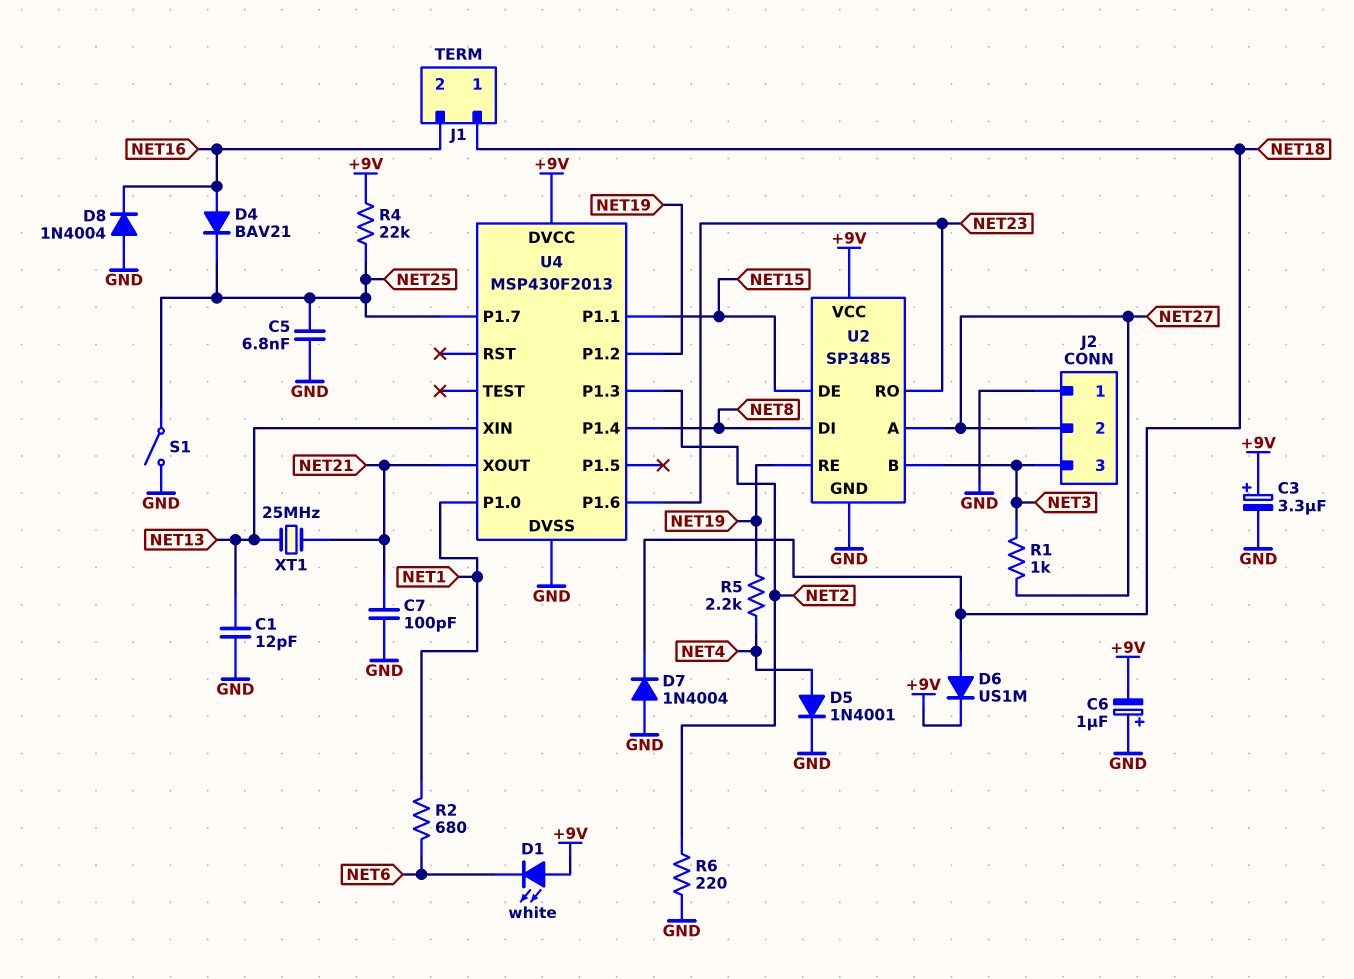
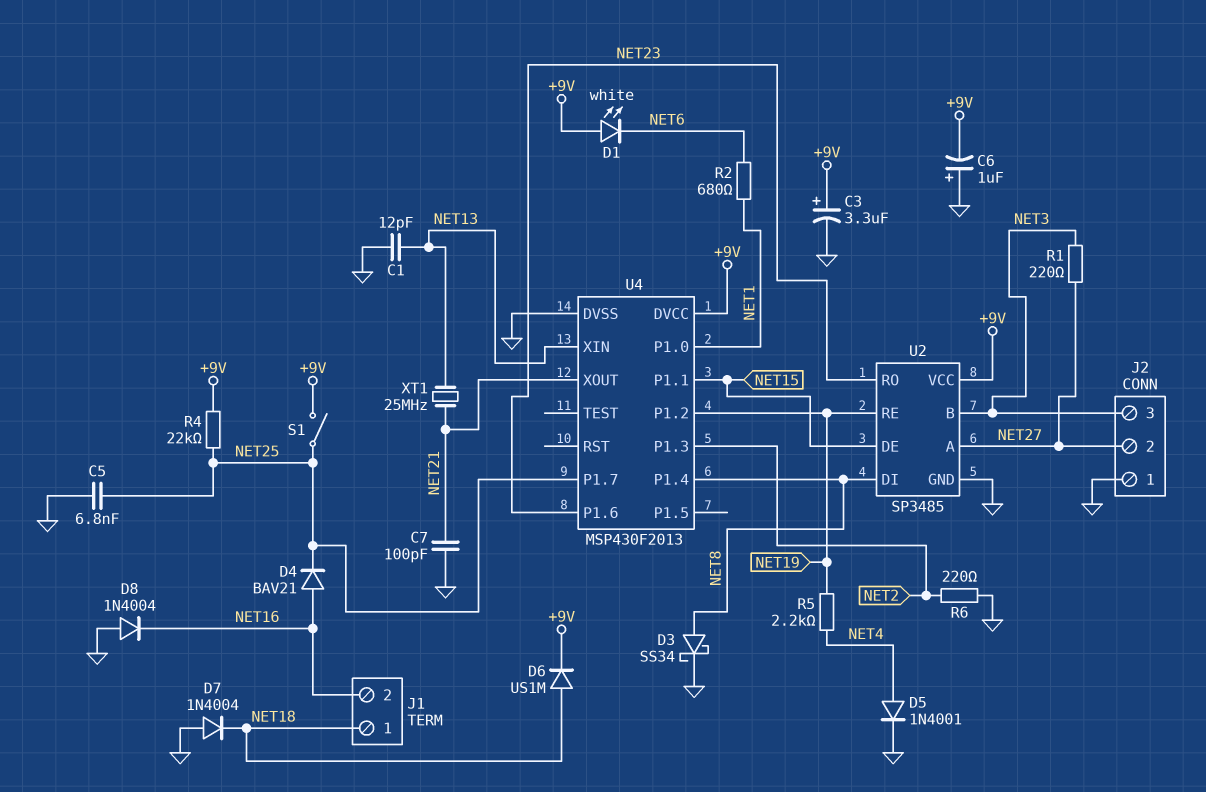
D3: none -> schottky SS34 (A NET8, K GND)
R1: 1k (NET3, NET27) -> 220 (NET3, NET27)
S1: switch (GND, NET25) -> switch (+9V, NET25)

